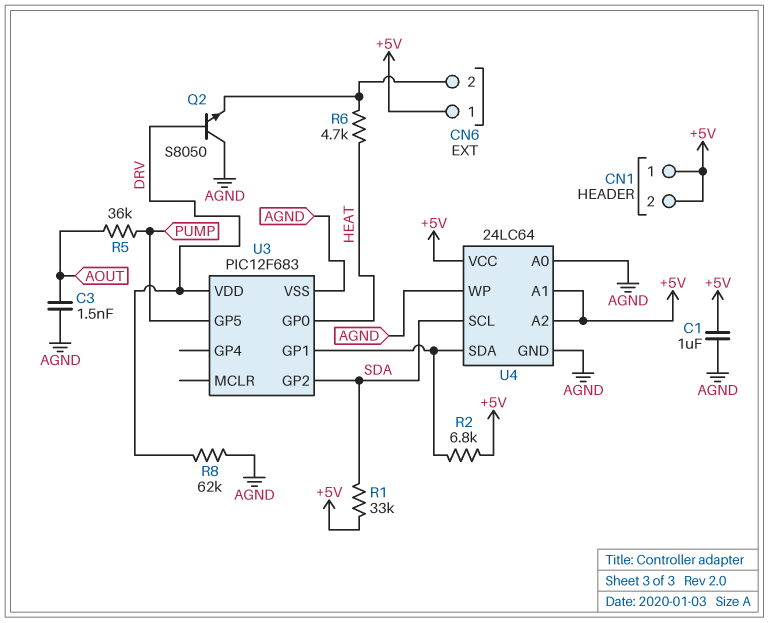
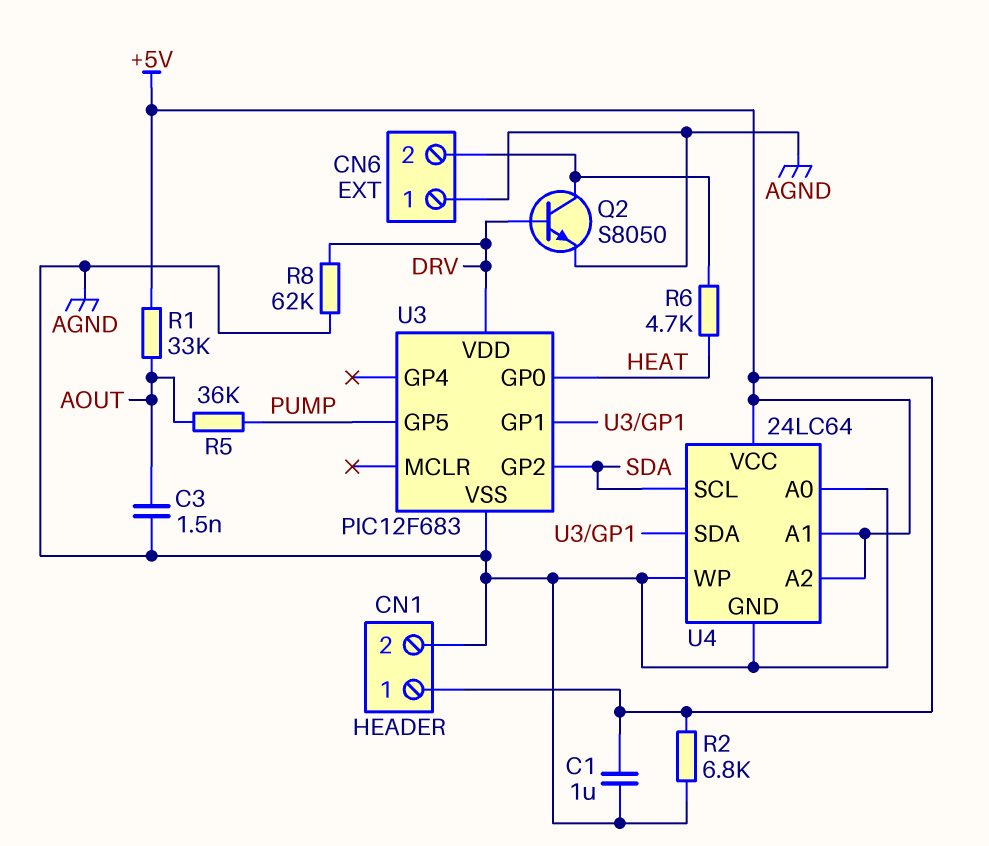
CN1 pin 2: +5V -> AGND
CN6 pin 1: +5V -> AGND
Q2: NPN S8050 (B DRV, C AGND, E CN6/2) -> NPN S8050 (B DRV, C CN6/2, E AGND)
R1: 33k (+5V, SDA) -> 33k (+5V, AOUT)
R2: 6.8k (+5V, U3/GP1) -> 6.8k (+5V, AGND)

